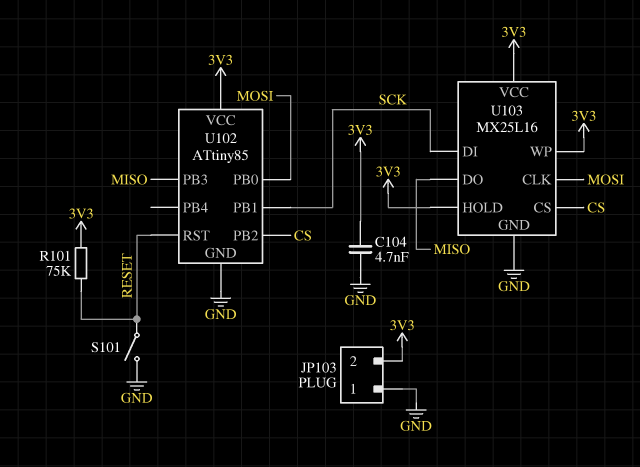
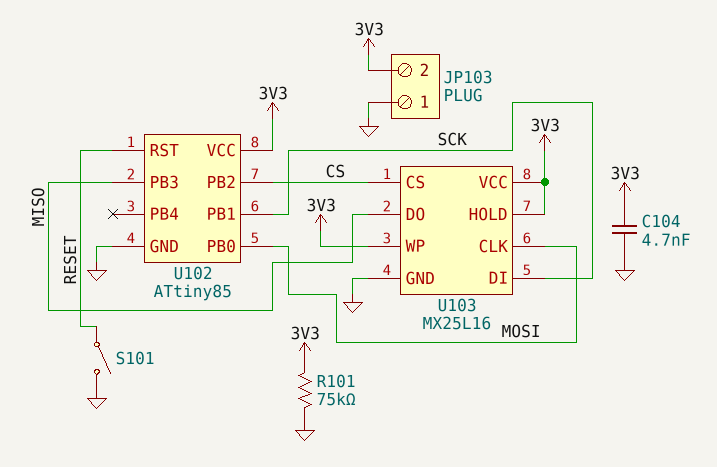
R101: 75k (3V3, RESET) -> 75k (3V3, GND)

